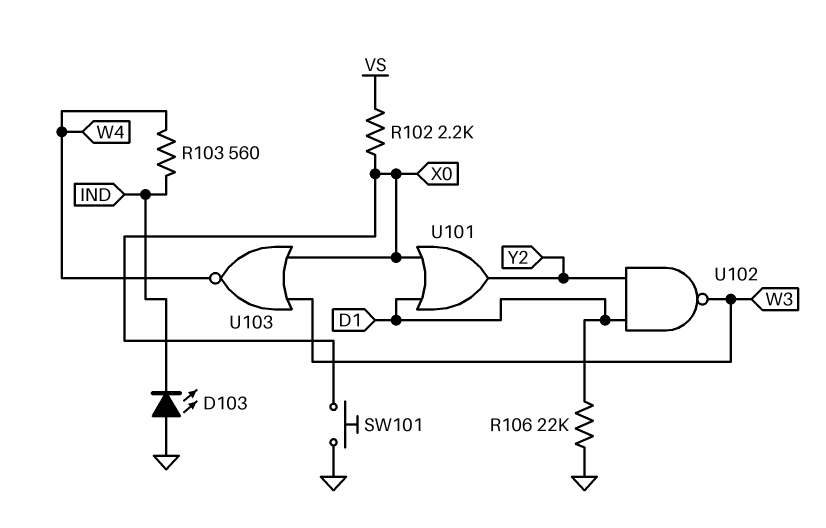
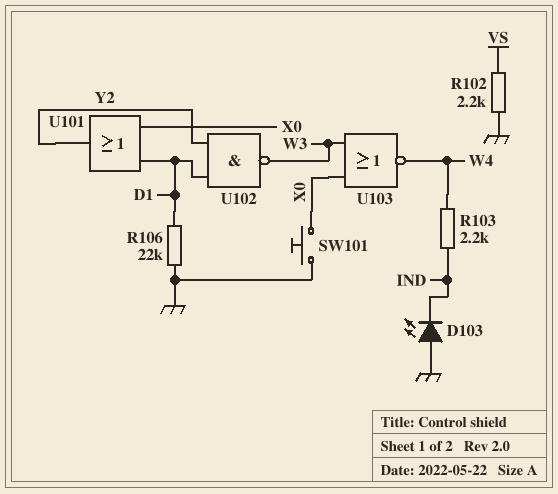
R102: 2.2k (VS, X0) -> 2.2k (GND, VS)
R103: 560 (IND, W4) -> 2.2k (IND, W4)

